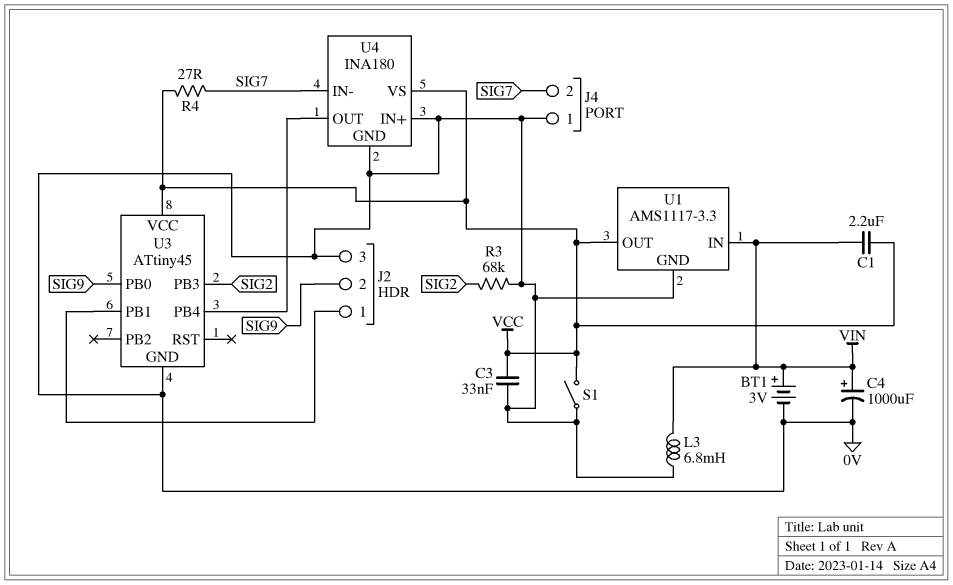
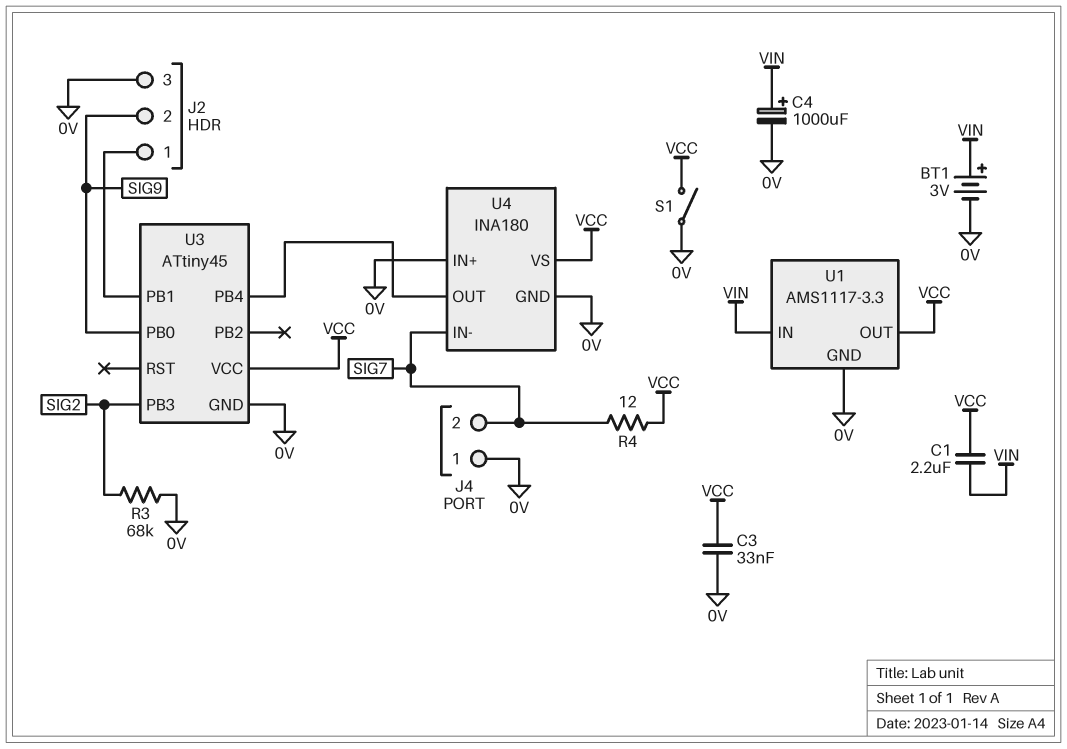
L3: 6.8mH (0V, VIN) -> none
R4: 27 (SIG7, VCC) -> 12 (SIG7, VCC)

